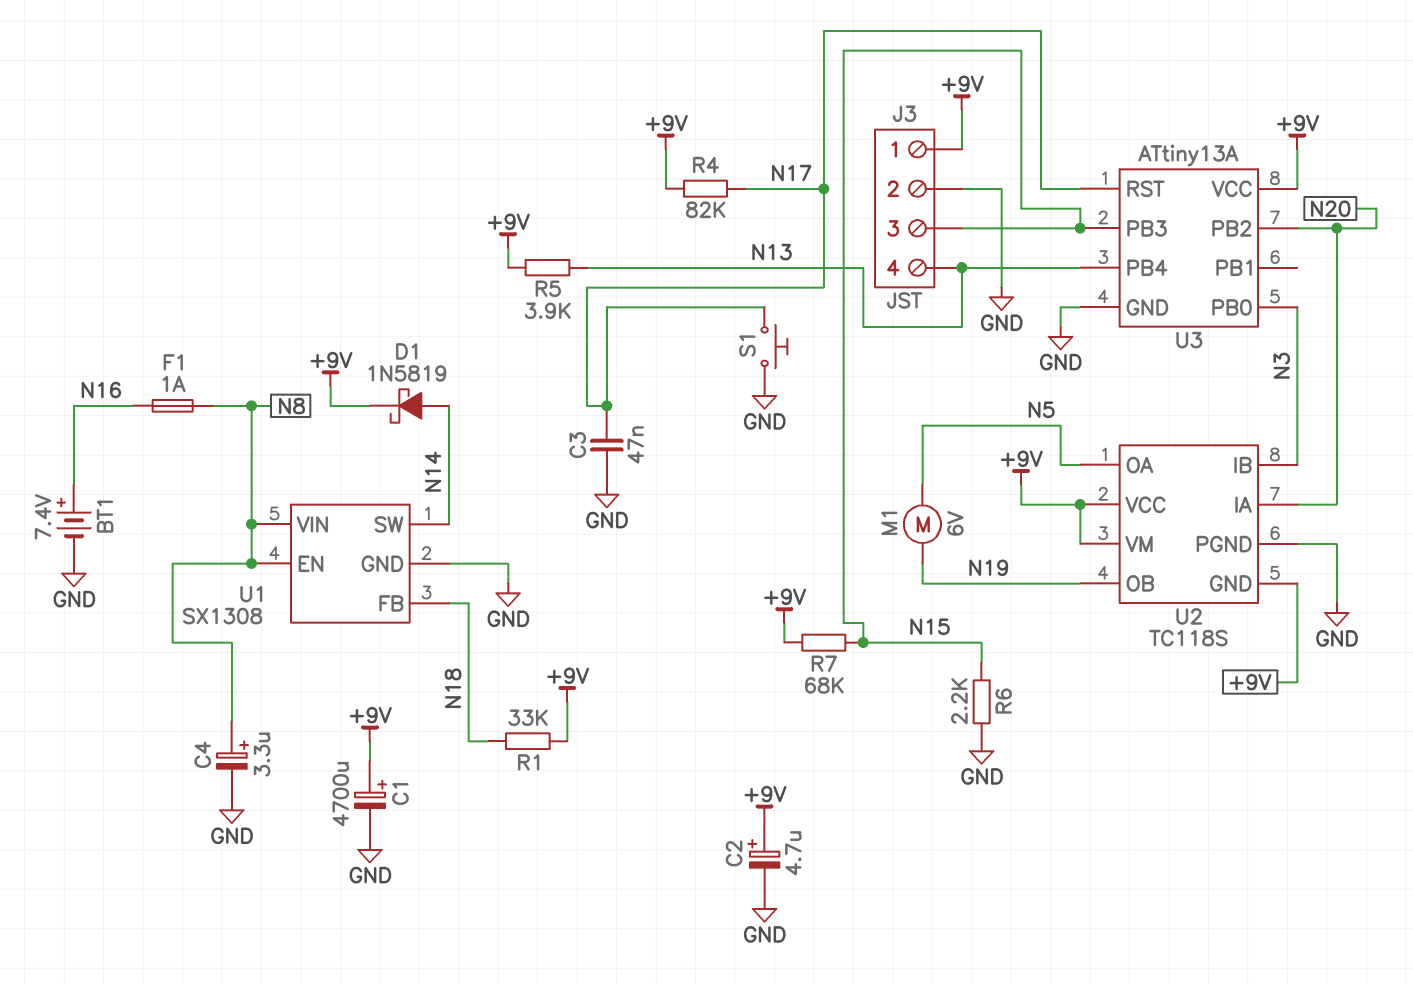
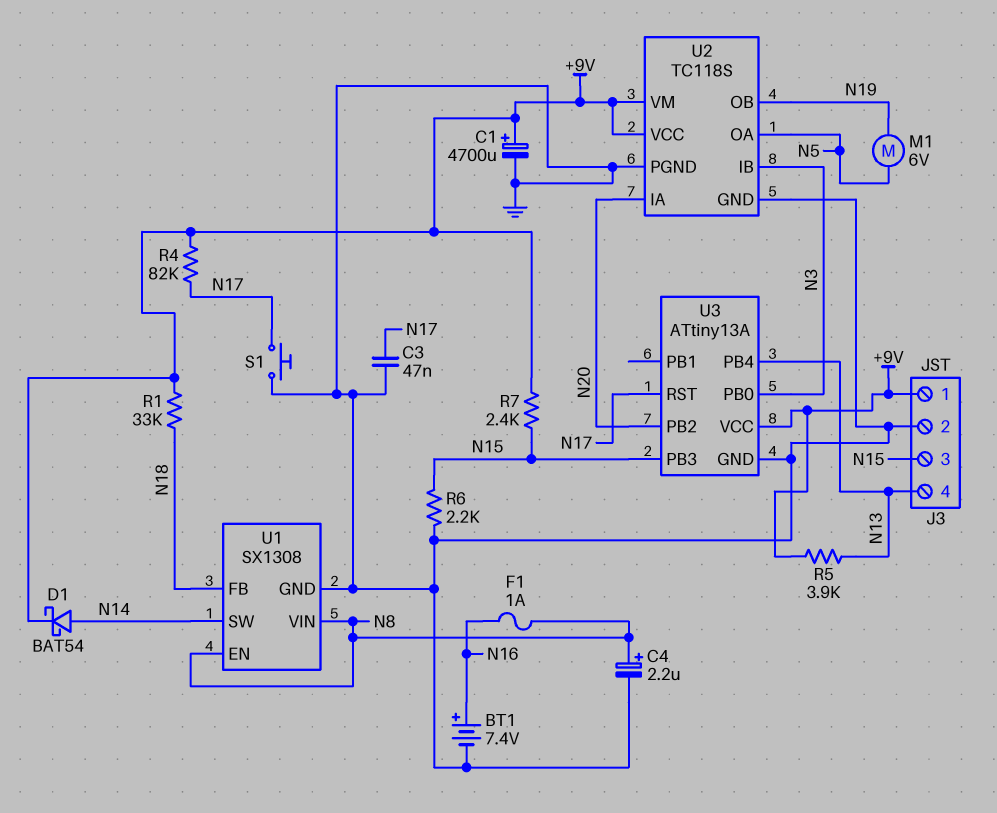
C2: 4.7uF (plus +9V, minus GND) -> none
C4: 3.3uF (plus N8, minus GND) -> 2.2uF (plus N8, minus GND)
D1: schottky 1N5819 (A N14, K +9V) -> schottky BAT54 (A N14, K +9V)
R7: 68k (+9V, N15) -> 2.4k (+9V, N15)
U2 pin GND: +9V -> GND

